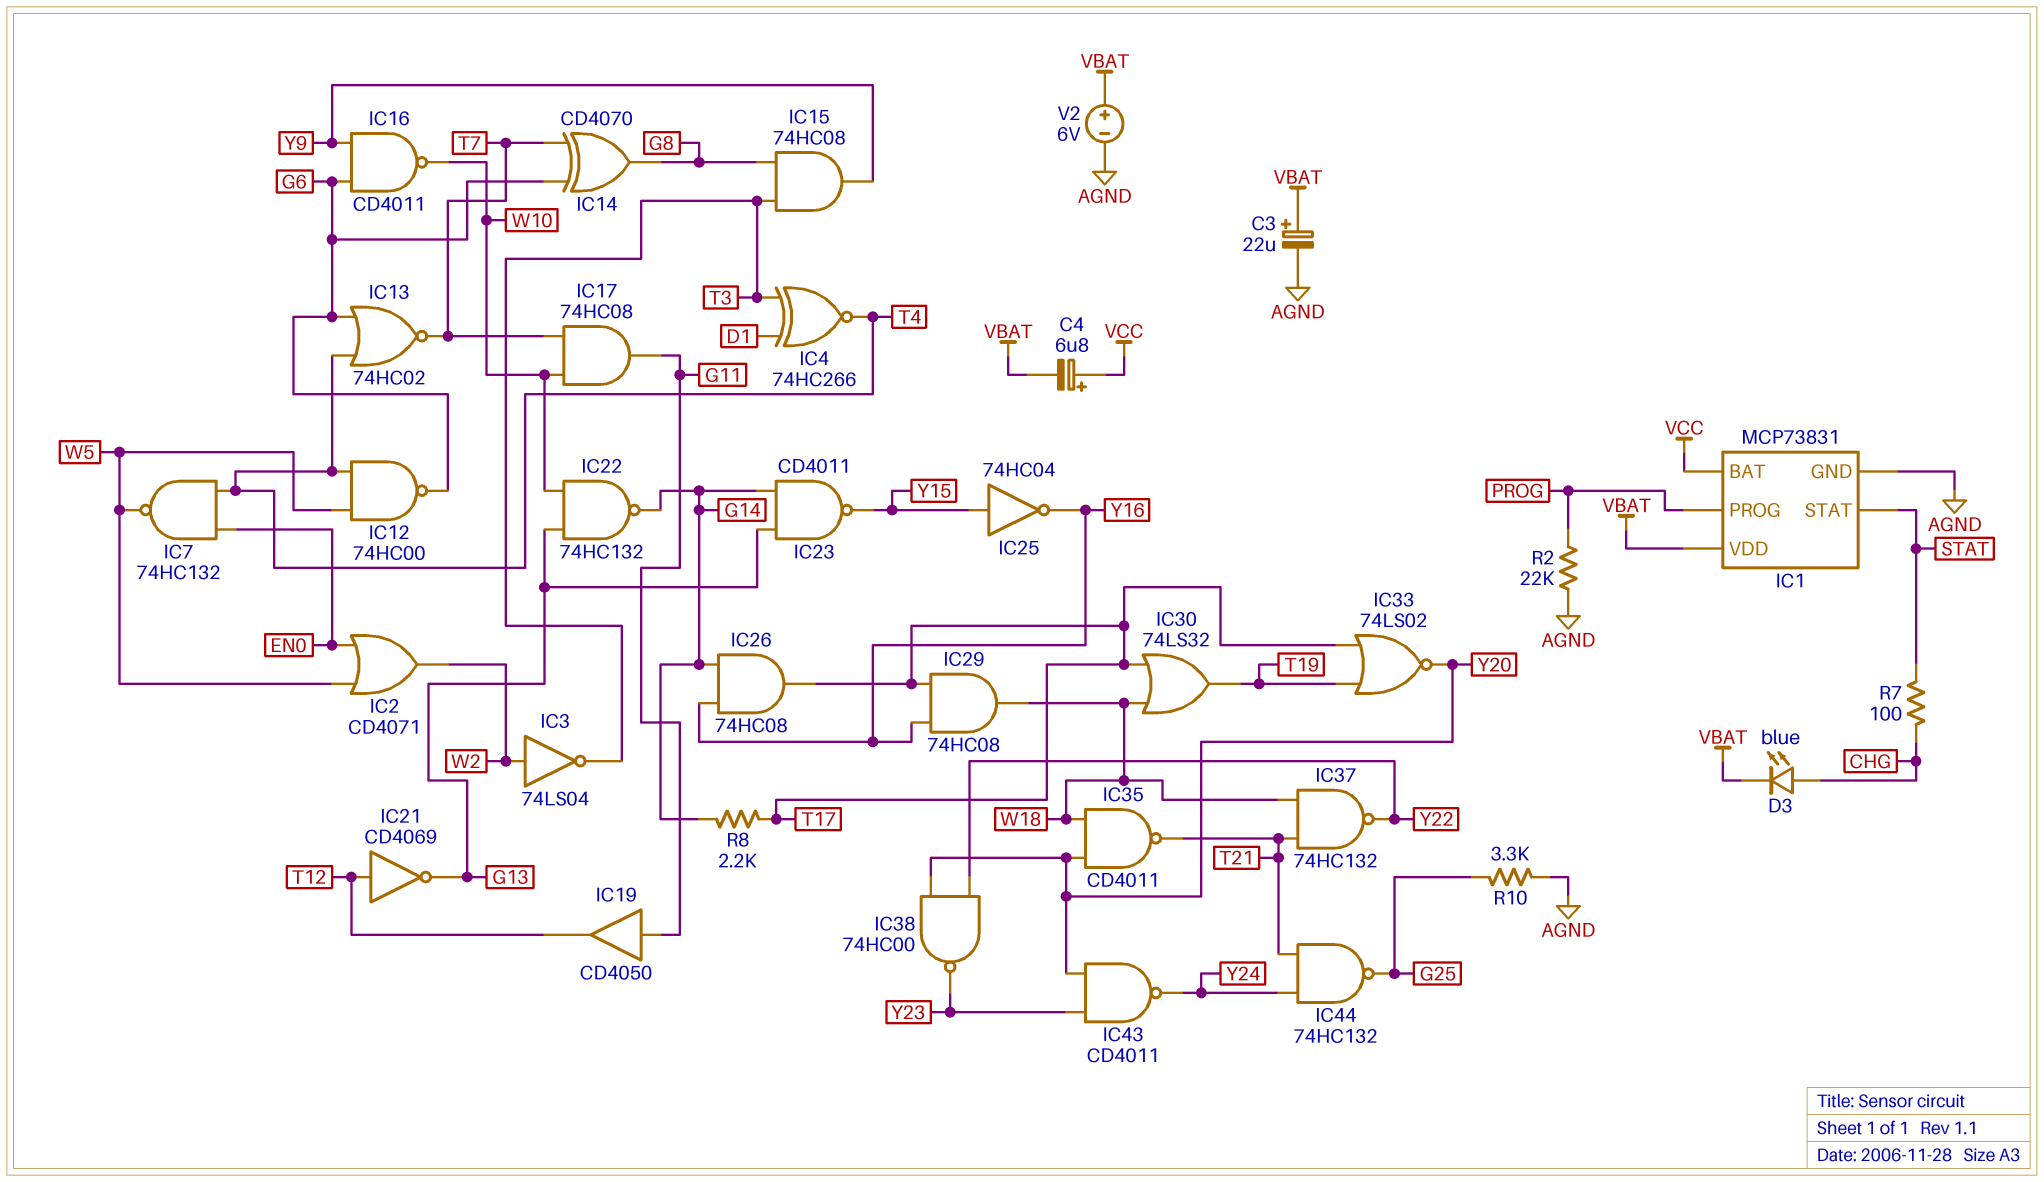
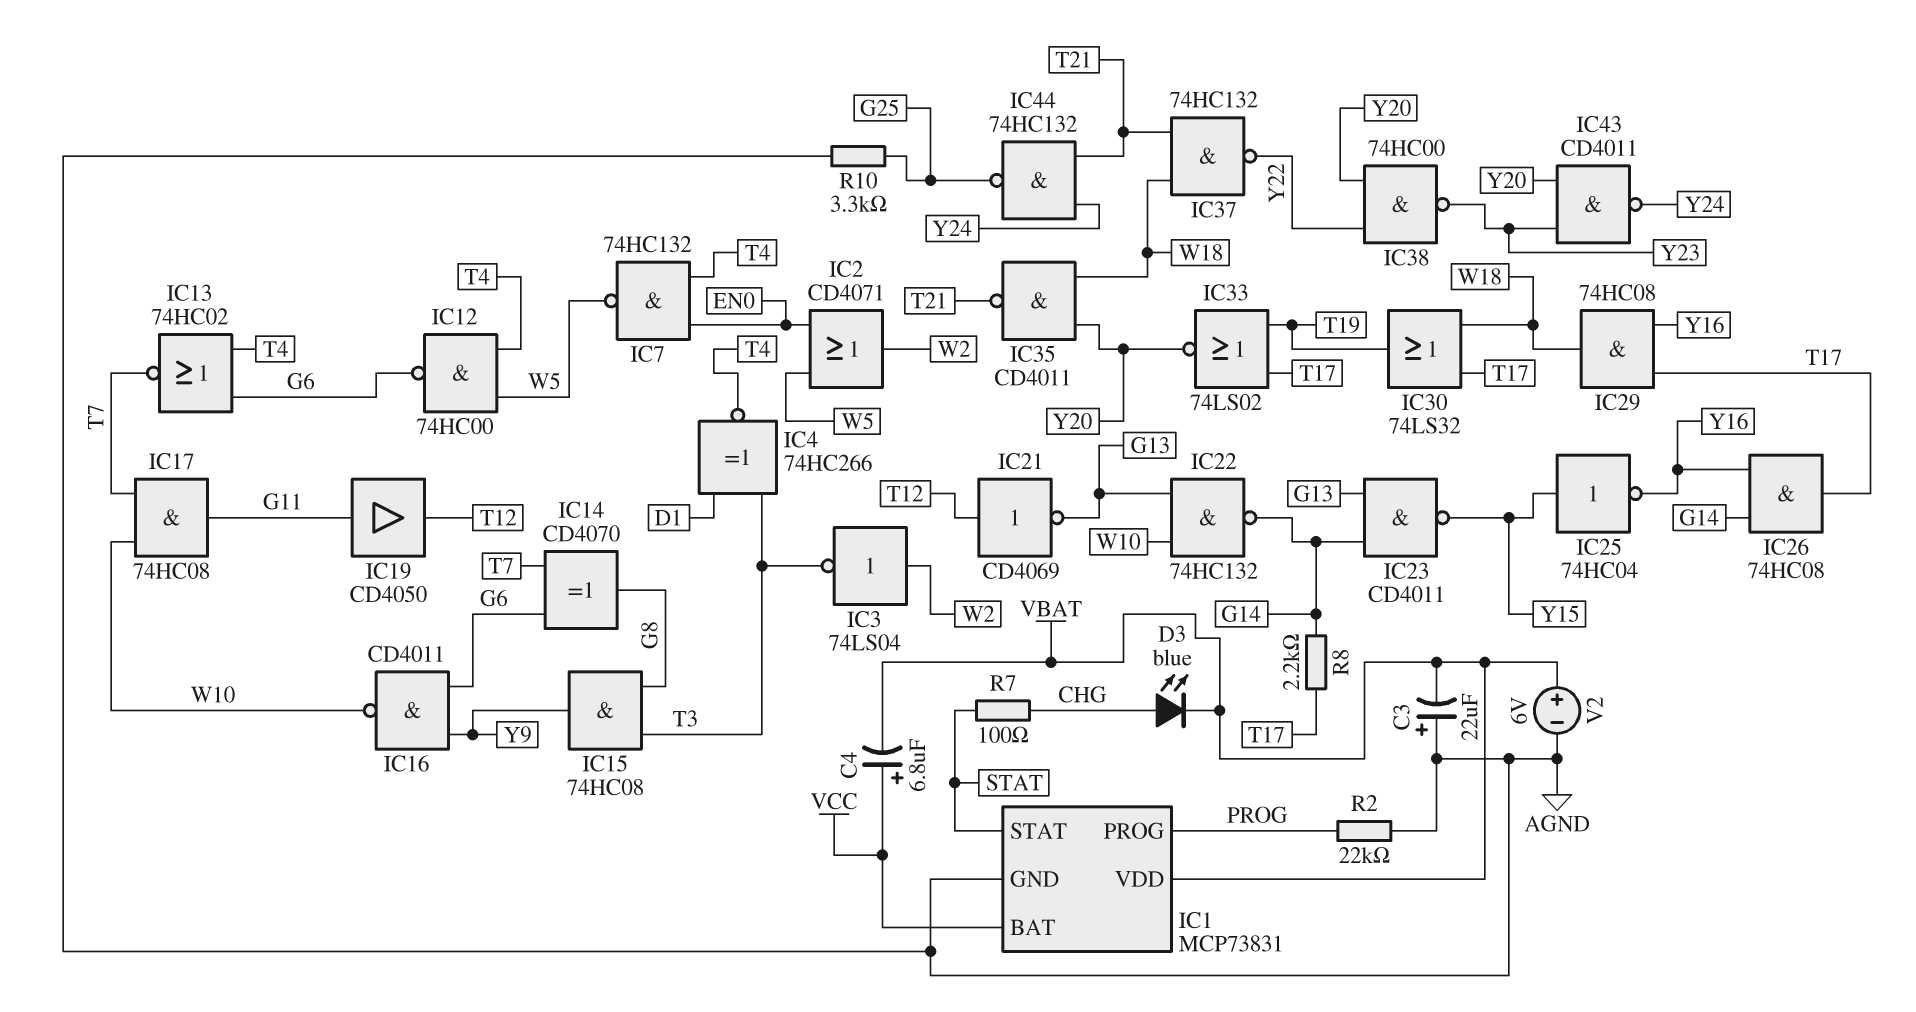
C3: 22uF (plus VBAT, minus AGND) -> 22uF (plus AGND, minus VBAT)

